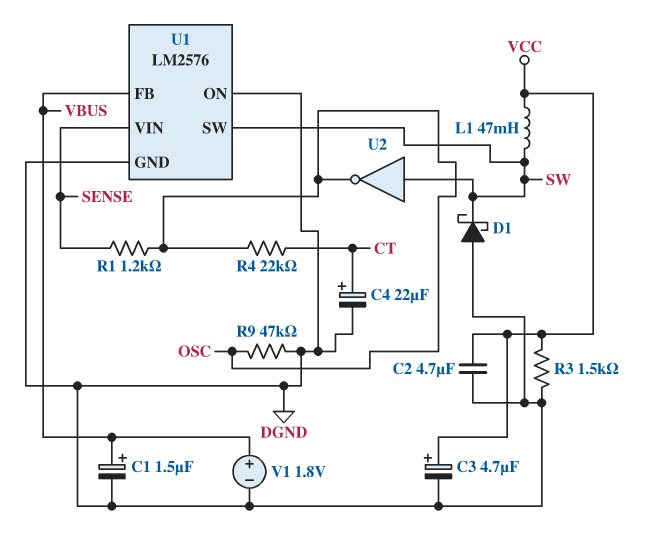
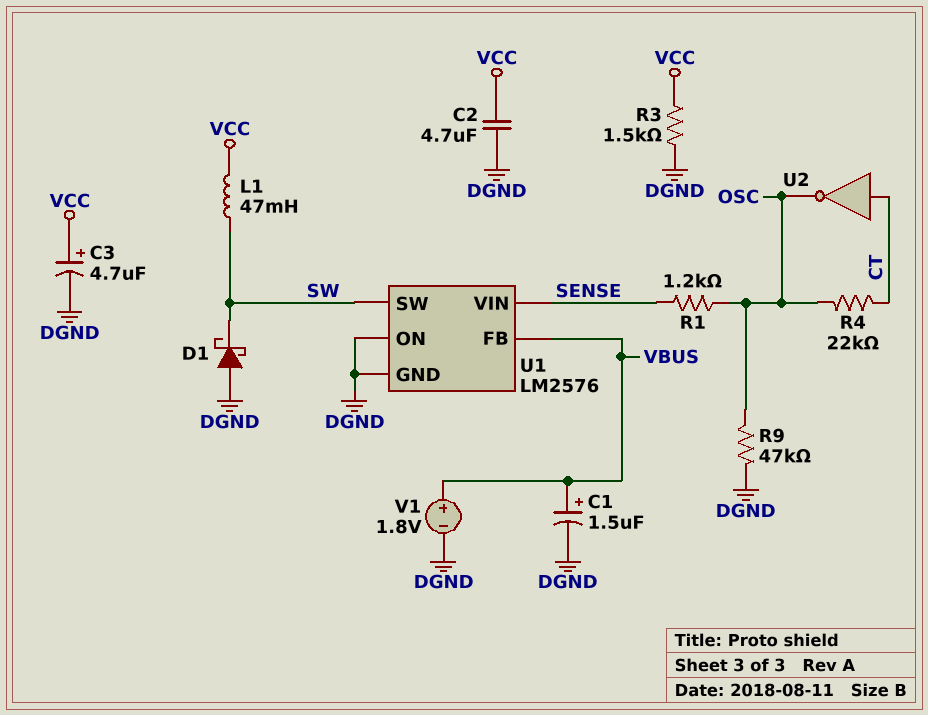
C4: 22uF (plus CT, minus DGND) -> none
U2: NOT (in SW, out OSC) -> NOT (in CT, out OSC)

